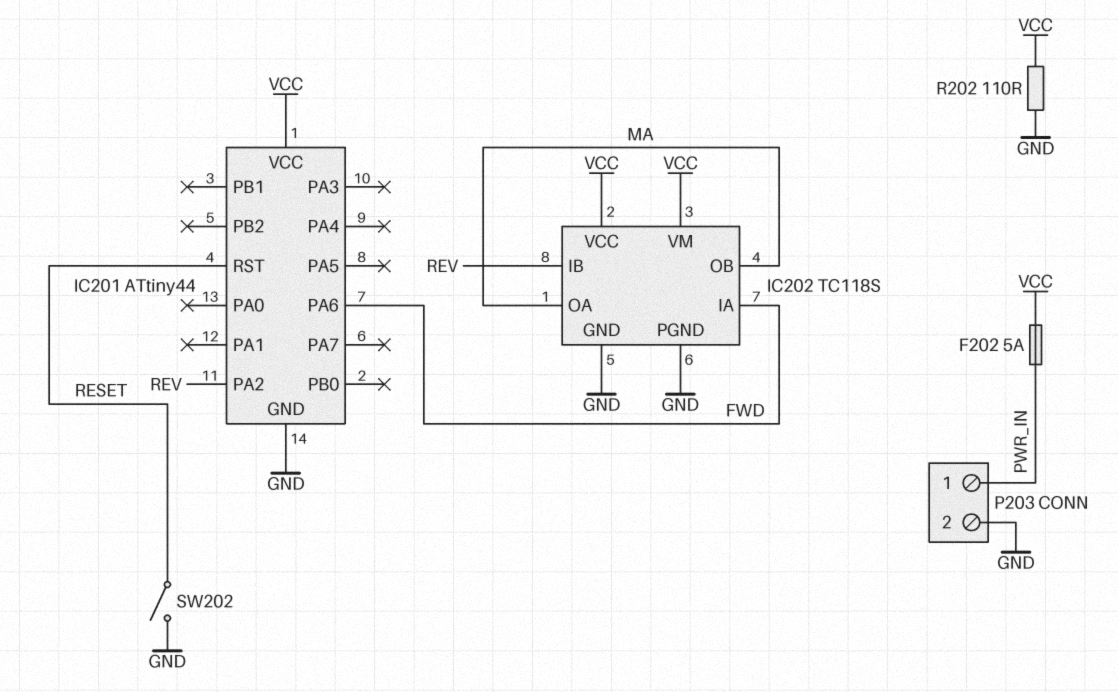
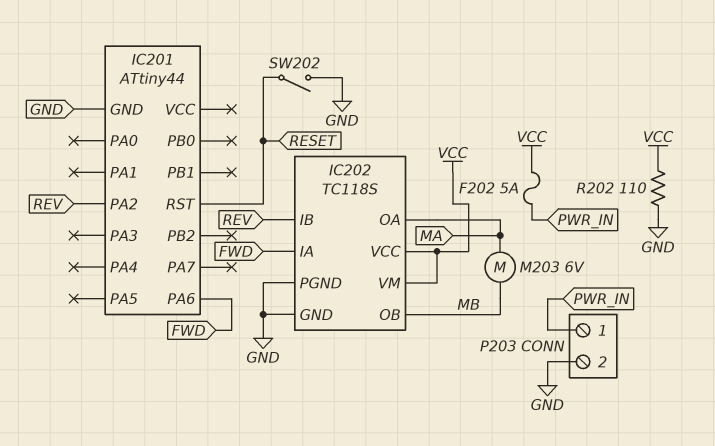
IC201 pin VCC: VCC -> none
IC202 pin OB: MA -> MB
M203: none -> motor 6V (MA, MB)

